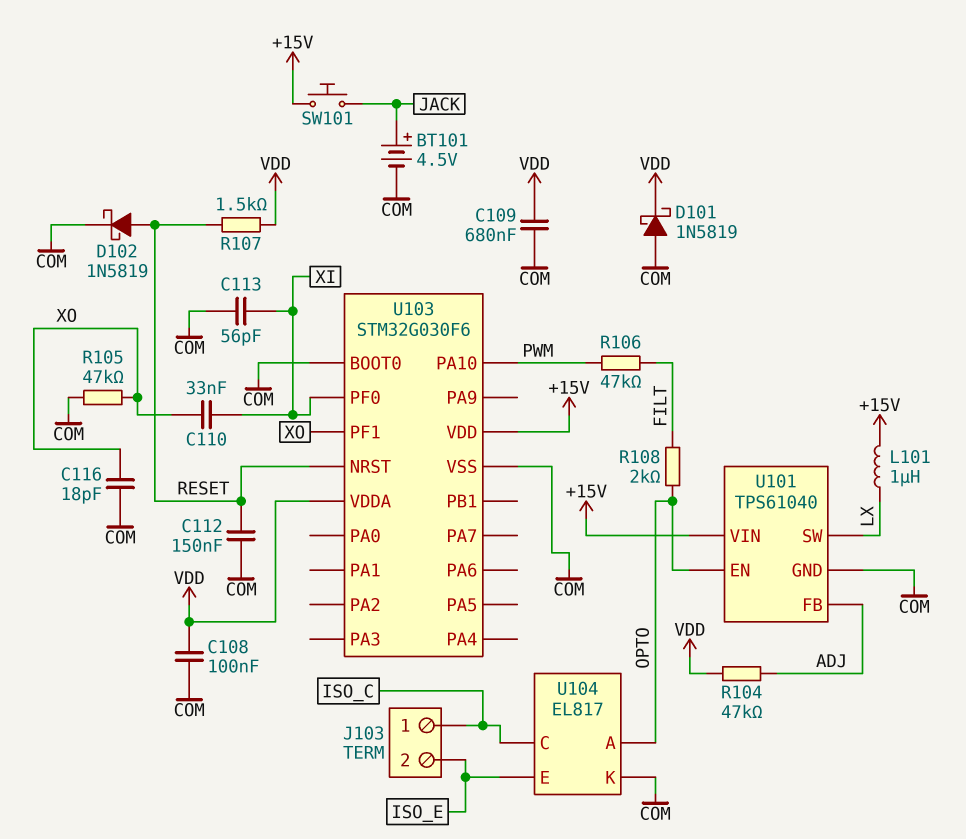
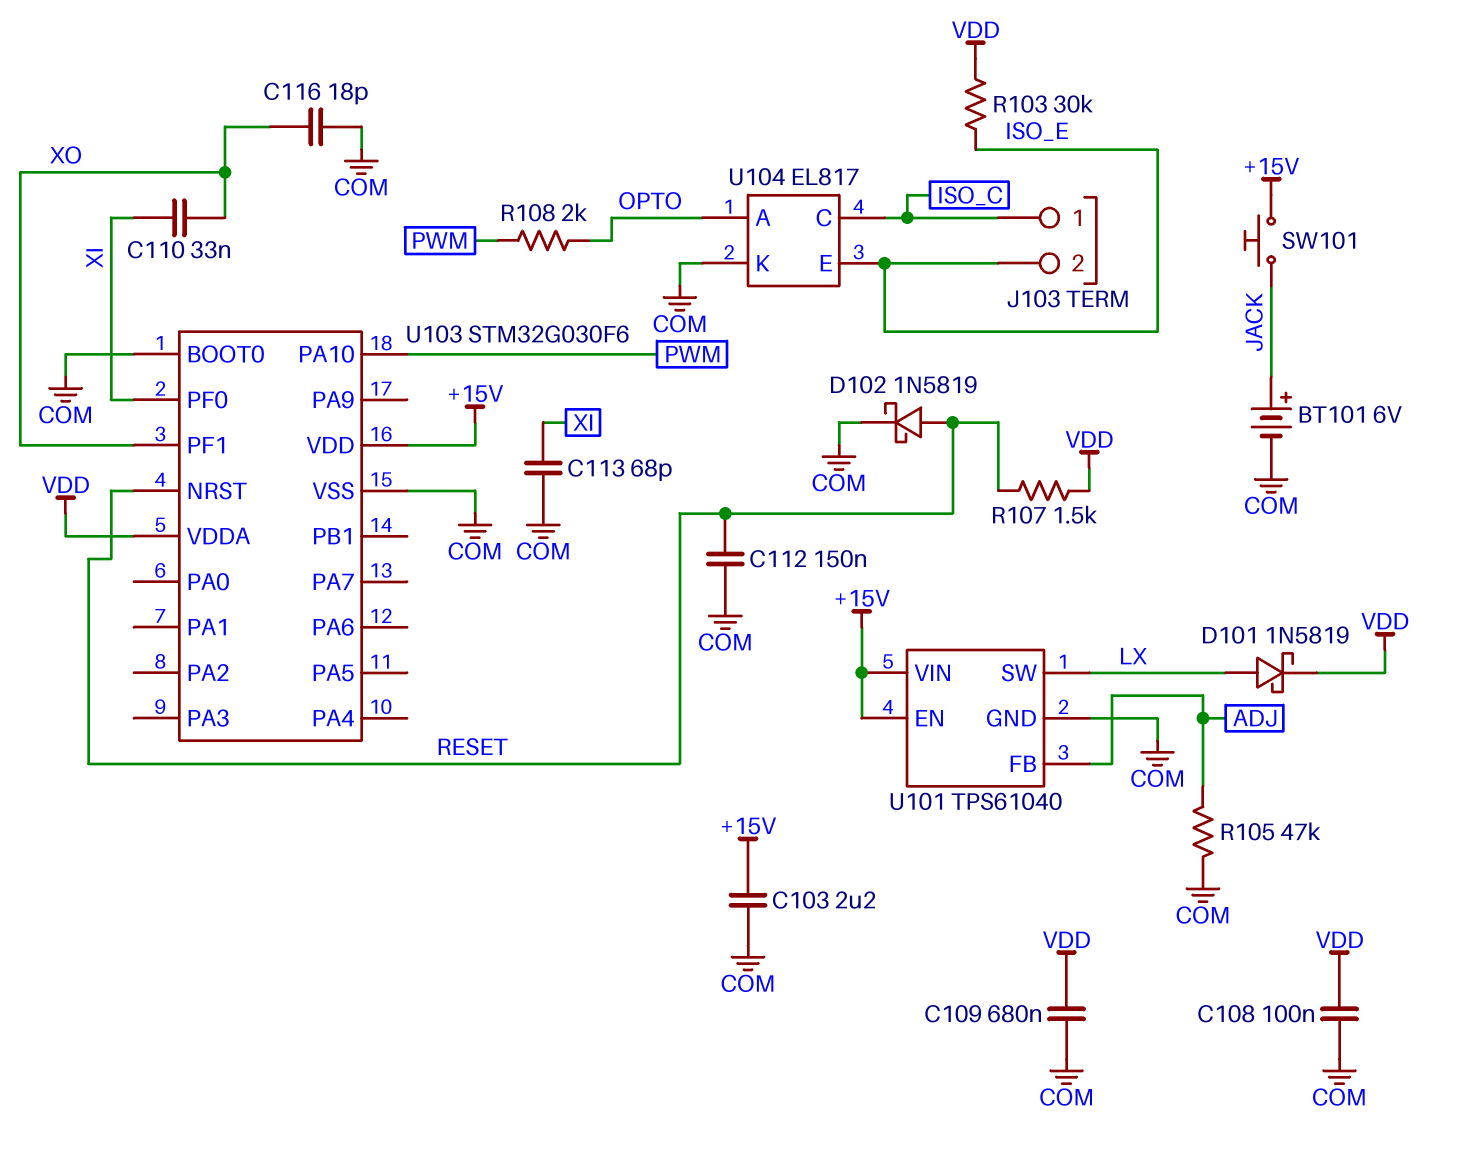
BT101: 4.5V (plus JACK, minus COM) -> 6V (plus JACK, minus COM)
C103: none -> 2.2uF (+15V, COM)
C113: 56pF (COM, XI) -> 68pF (COM, XI)
D101: schottky 1N5819 (A COM, K VDD) -> schottky 1N5819 (A LX, K VDD)
L101: 1uH (+15V, LX) -> none
R103: none -> 30k (ISO_E, VDD)
R104: 47k (ADJ, VDD) -> none
R105: 47k (COM, XO) -> 47k (ADJ, COM)
R106: 47k (FILT, PWM) -> none
R108: 2k (FILT, OPTO) -> 2k (OPTO, PWM)
U101 pin EN: OPTO -> +15V

